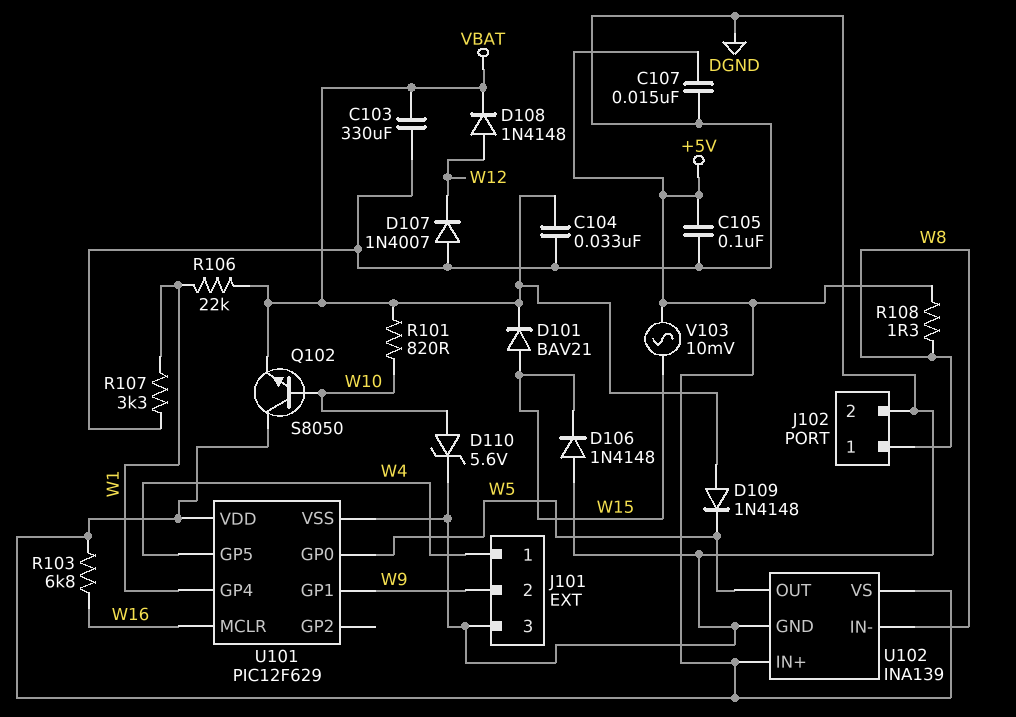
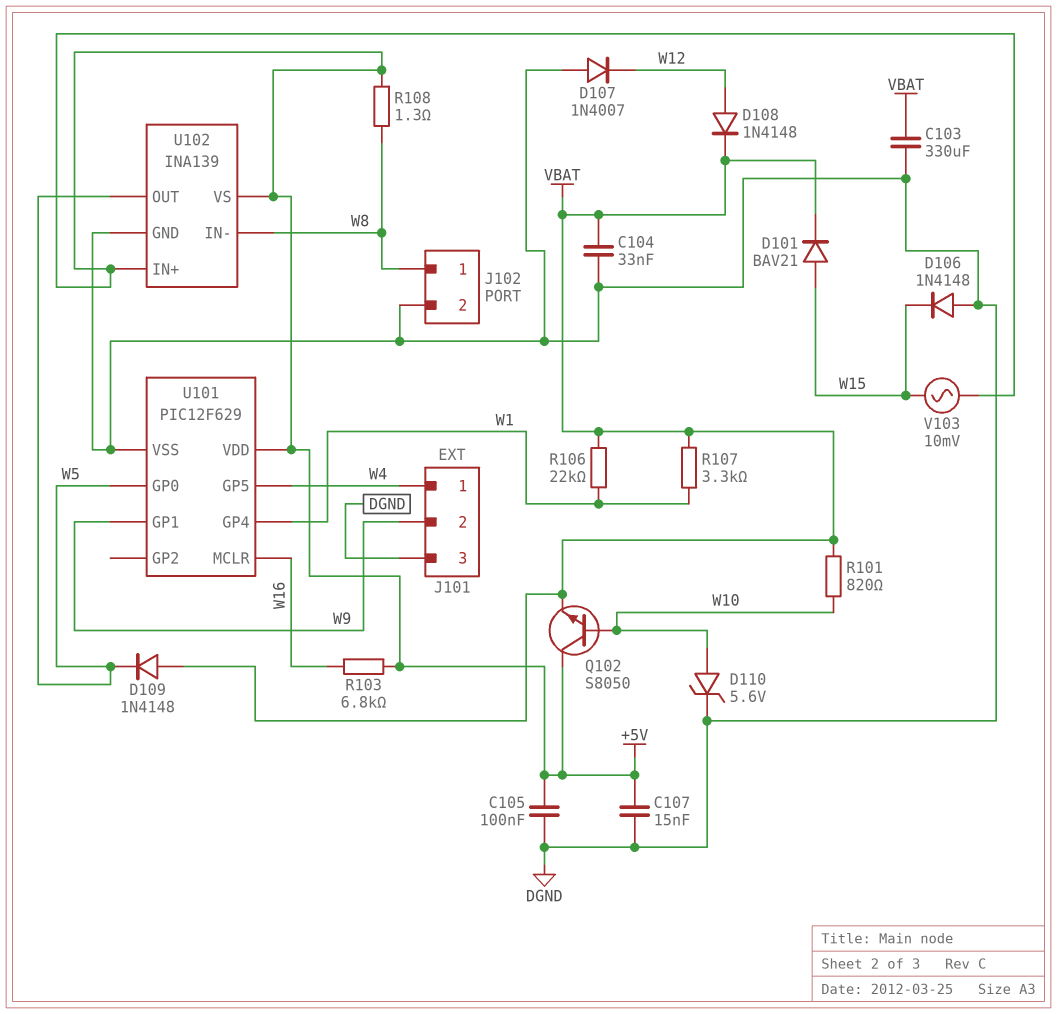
R107: 3.3k (DGND, W1) -> 3.3k (VBAT, W1)

